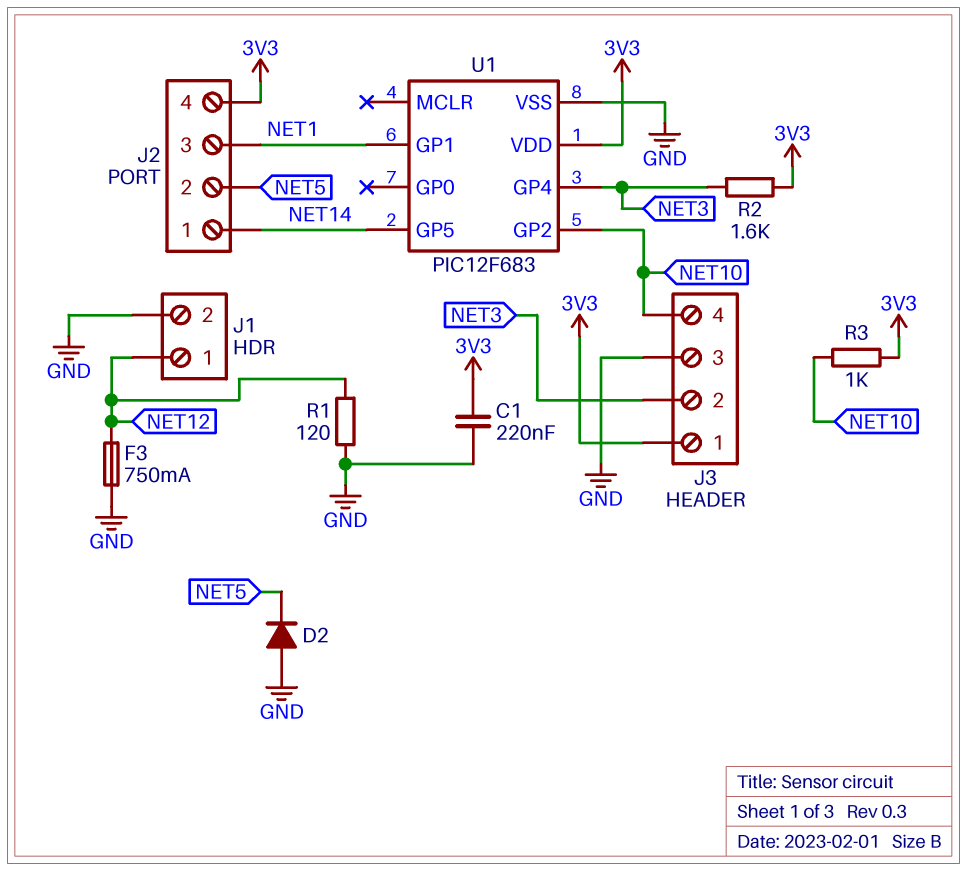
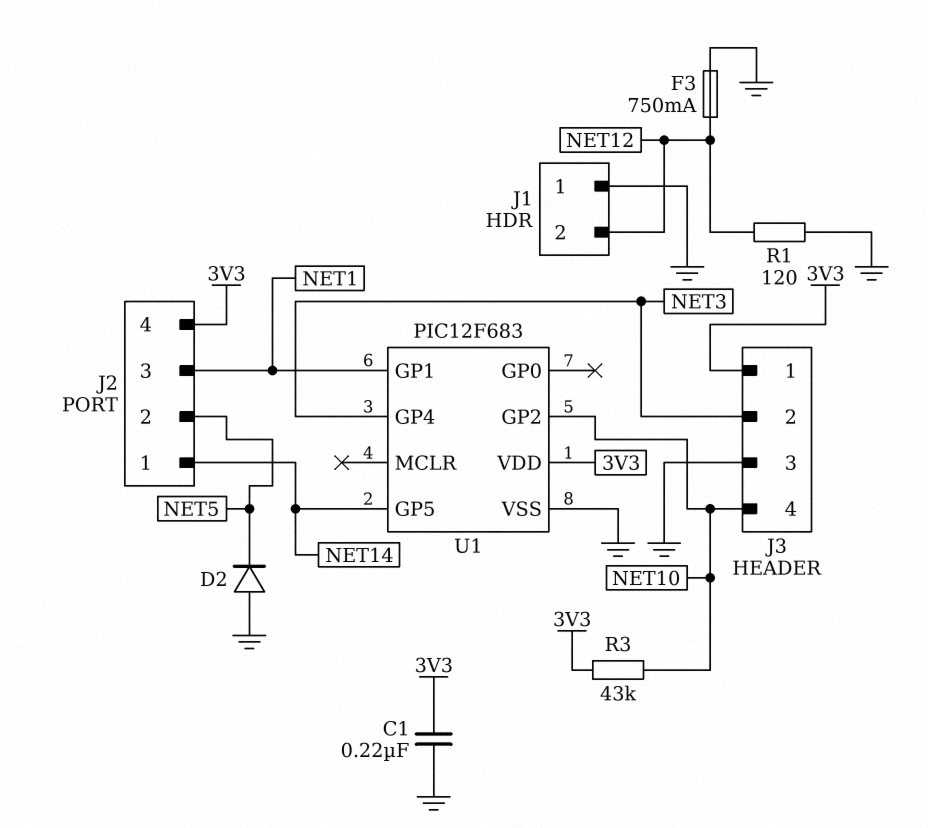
J1 pin 1: NET12 -> GND
J1 pin 2: GND -> NET12
R2: 1.6k (3V3, NET3) -> none
R3: 1k (3V3, NET10) -> 43k (3V3, NET10)

